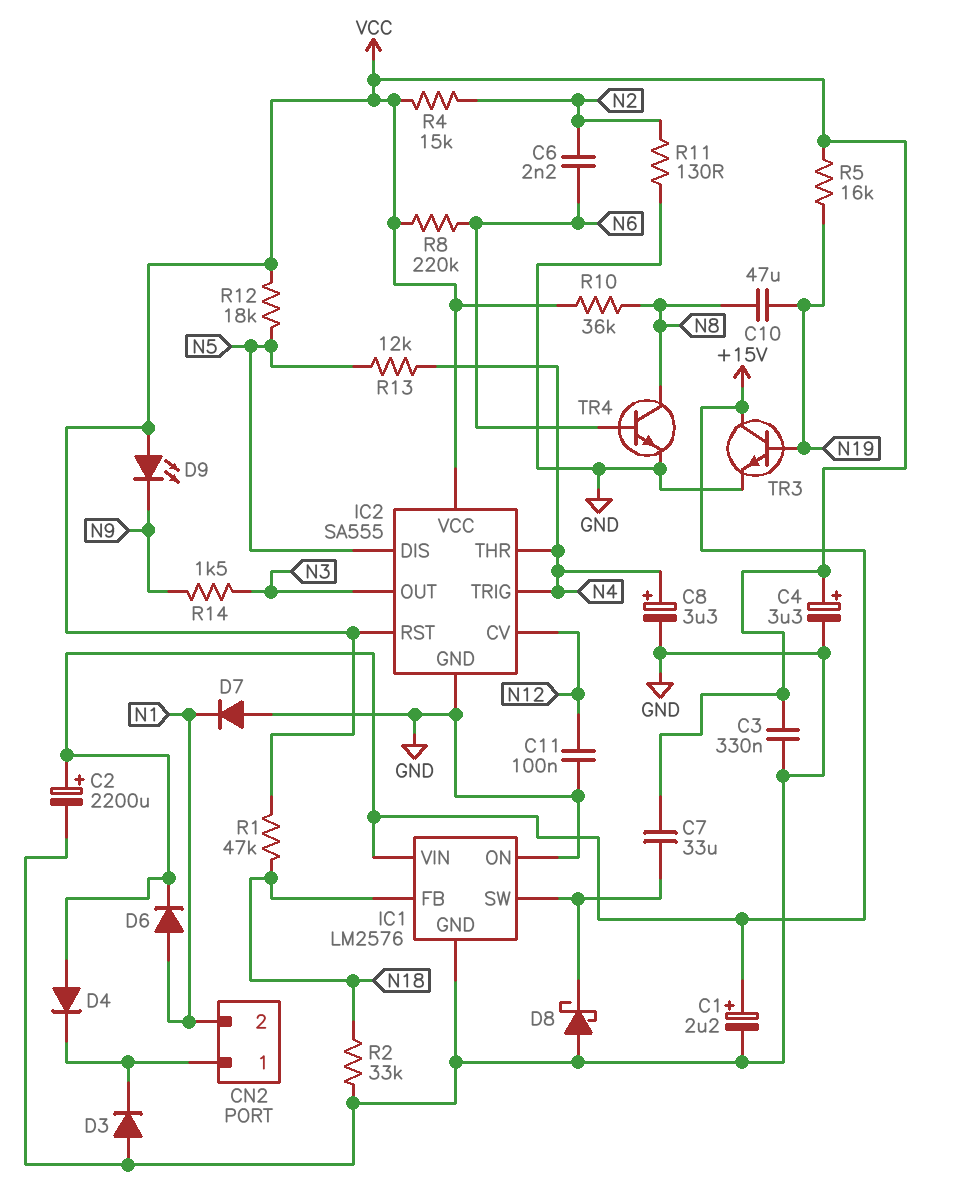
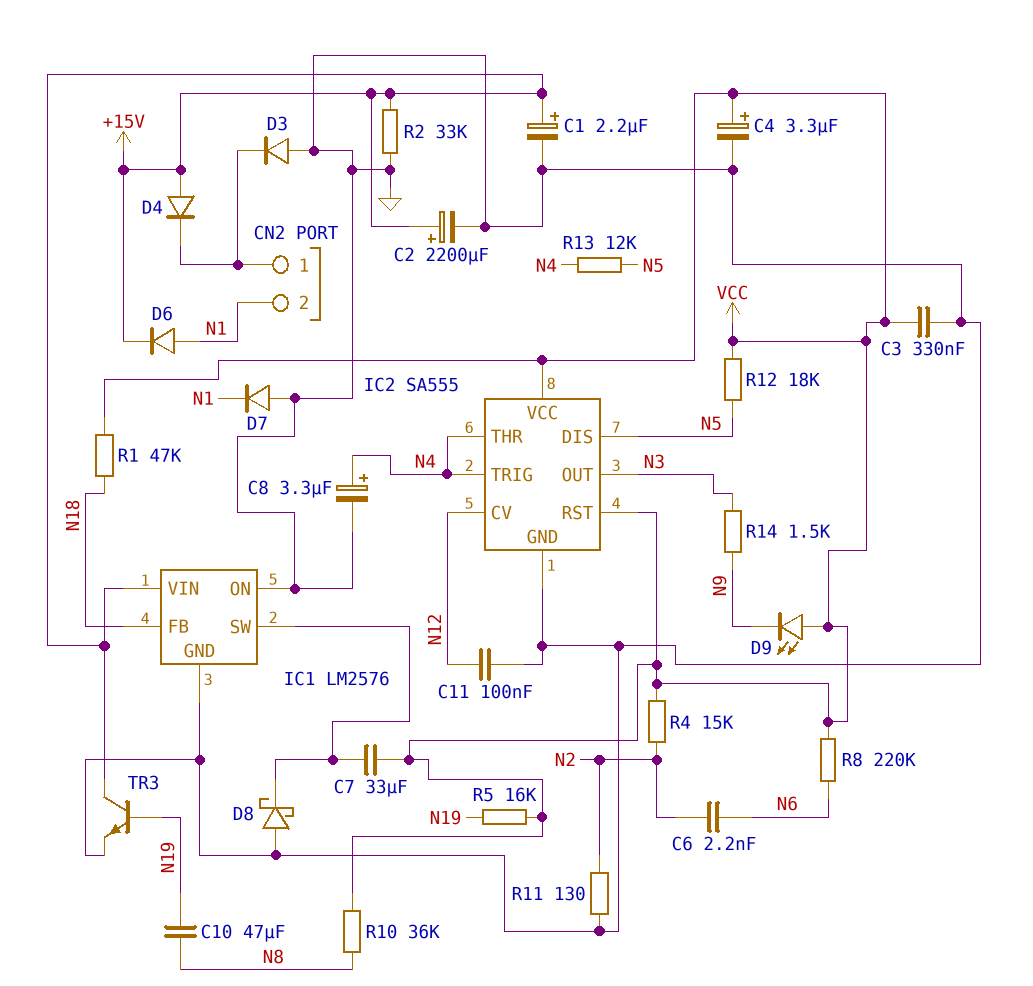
R2: 33k (GND, N18) -> 33k (+15V, GND)
TR4: NPN (B N6, C N8, E GND) -> none

